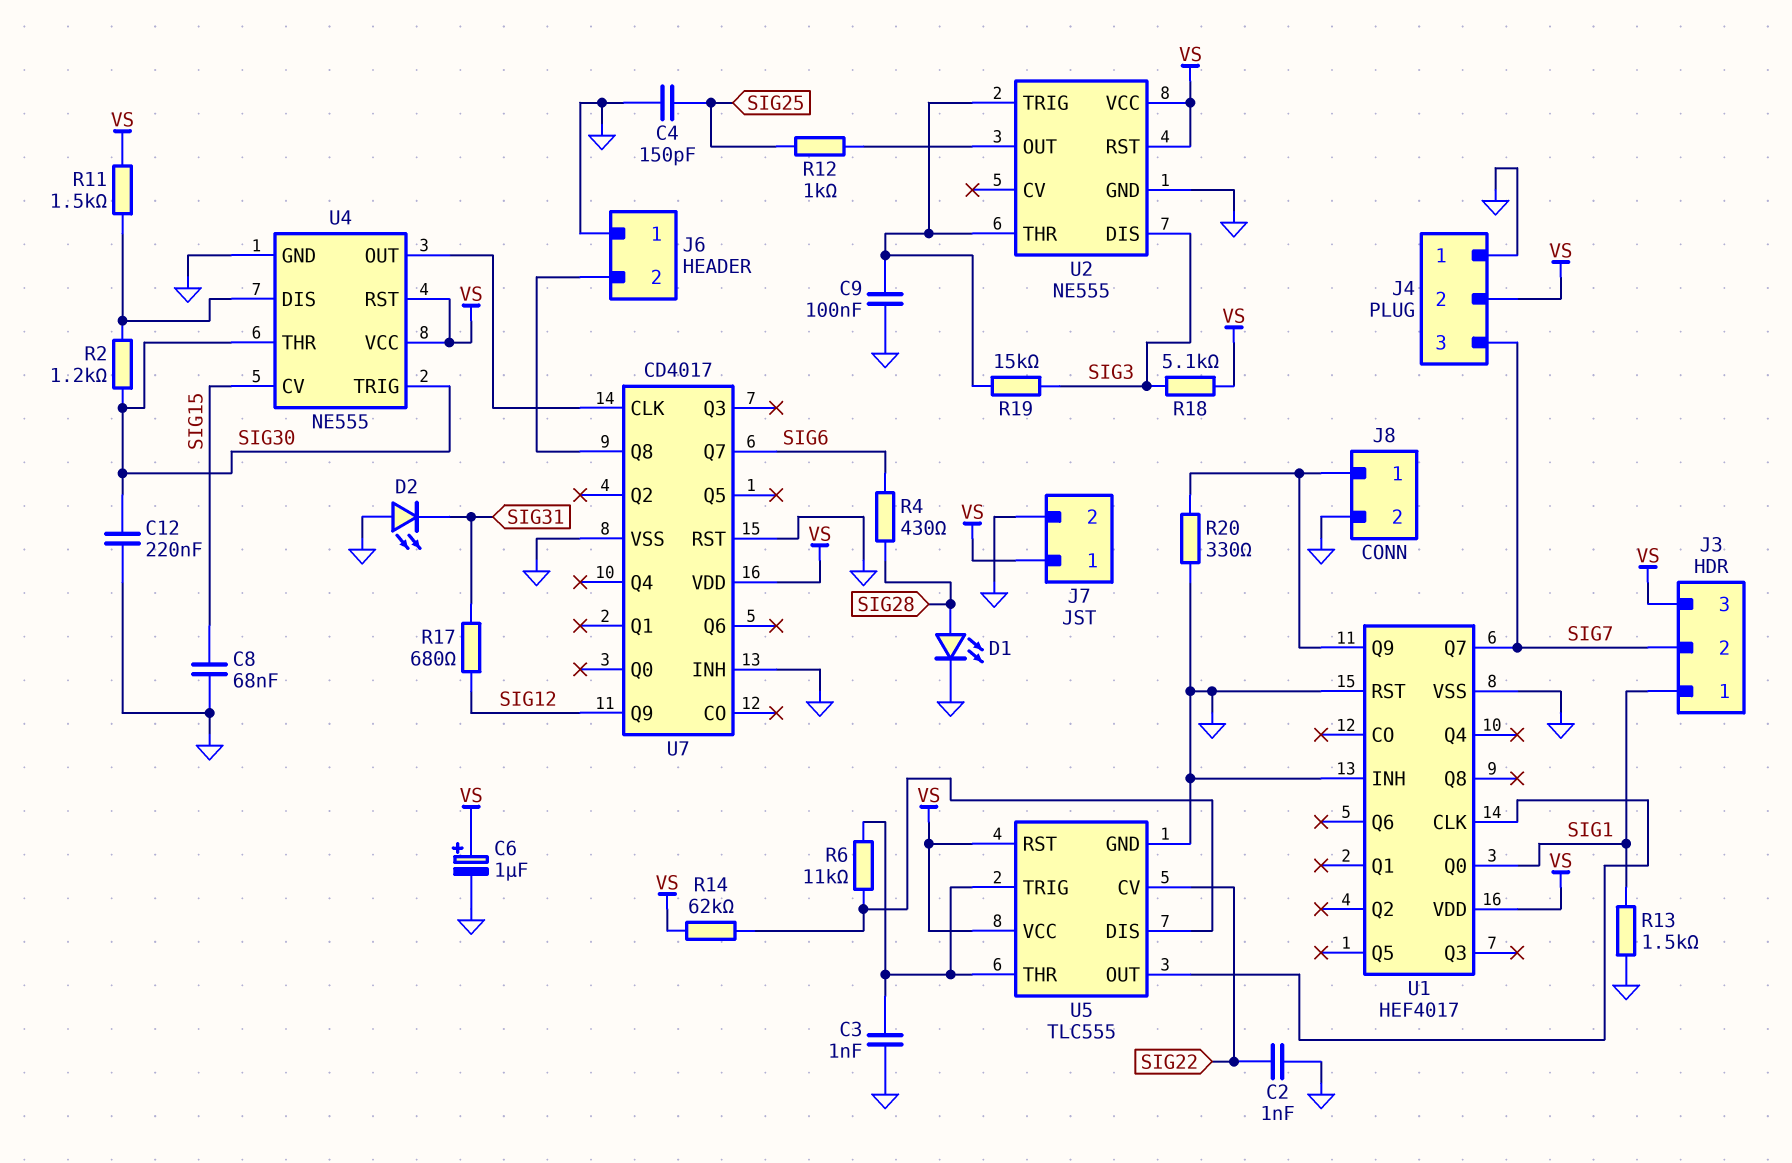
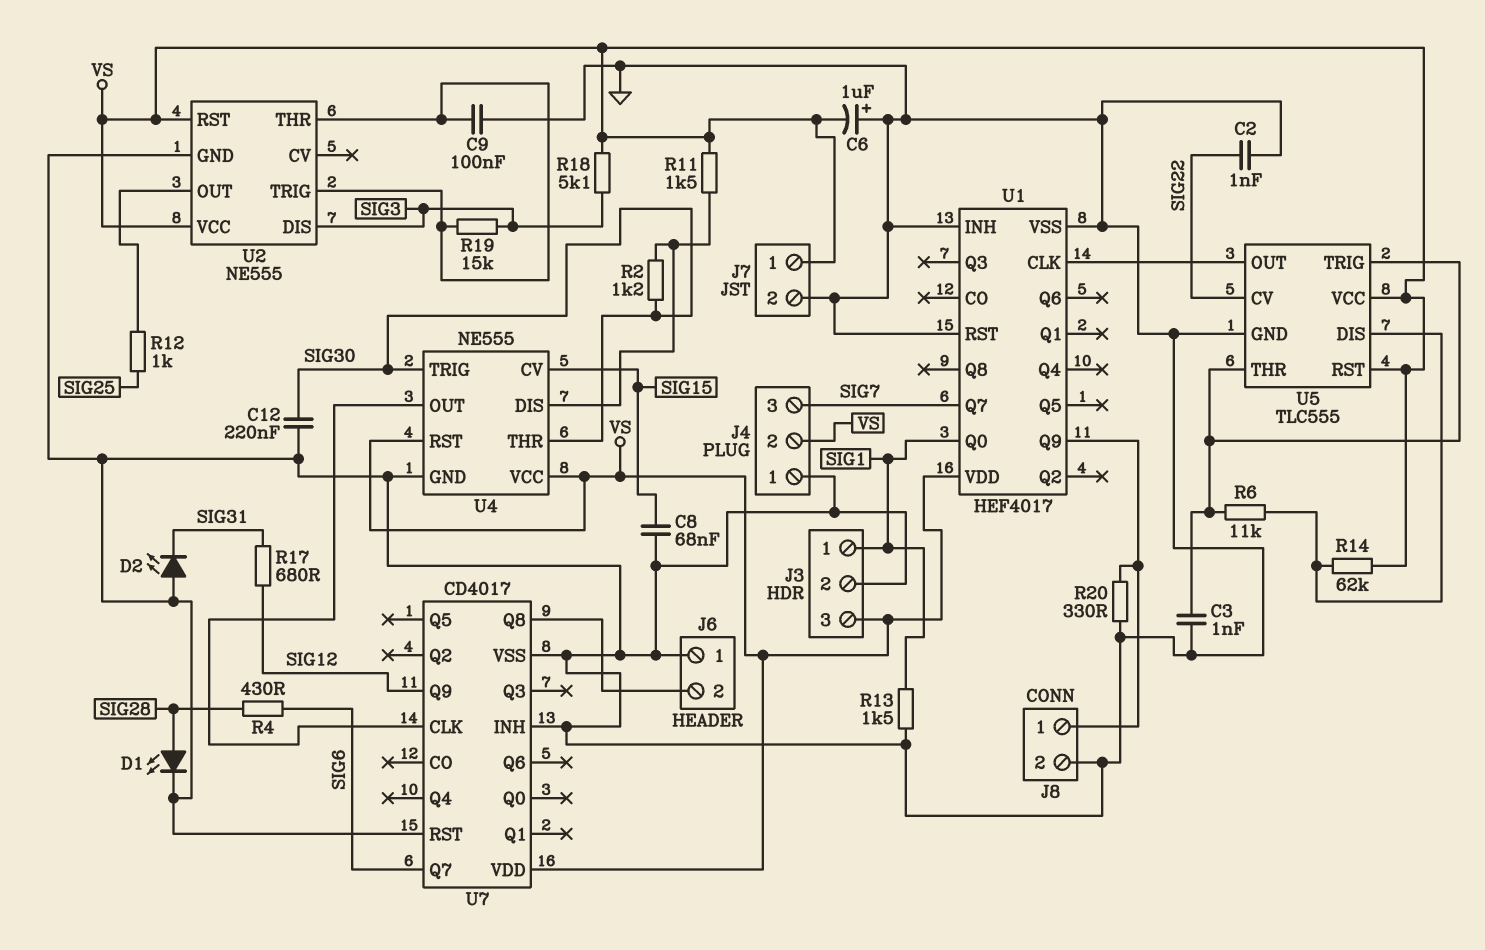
C4: 150pF (GND, SIG25) -> none
C6: 1uF (plus VS, minus GND) -> 1uF (plus GND, minus VS)
J3 pin 2: SIG7 -> GND

